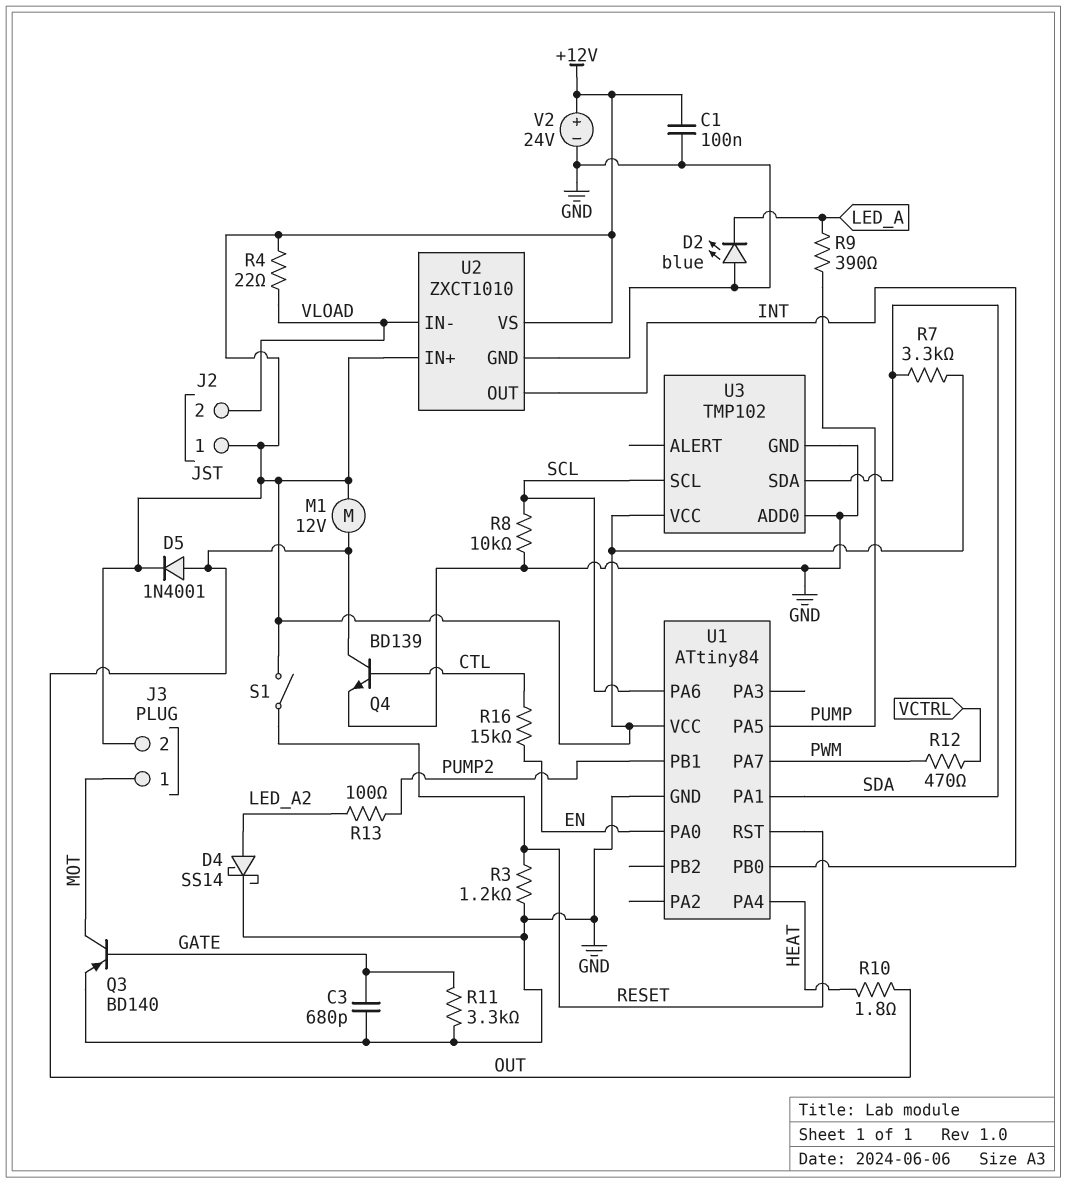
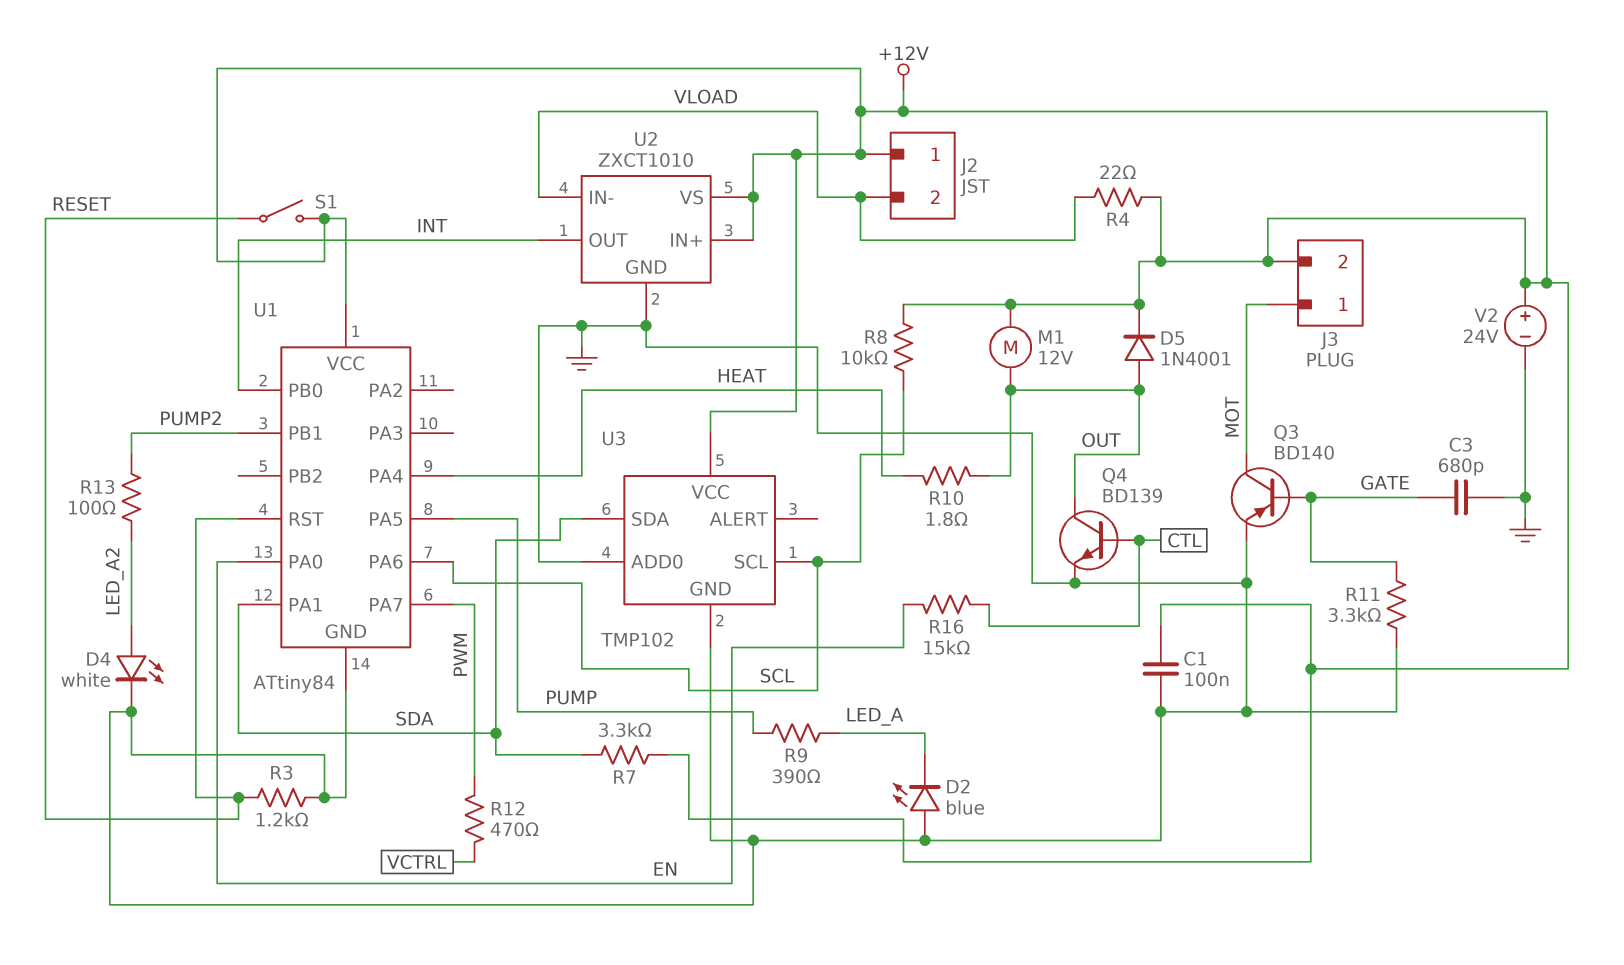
D4: schottky SS14 (A LED_A2, K GND) -> LED white (A LED_A2, K GND)
R8: 10k (GND, SCL) -> 10k (+12V, SCL)

